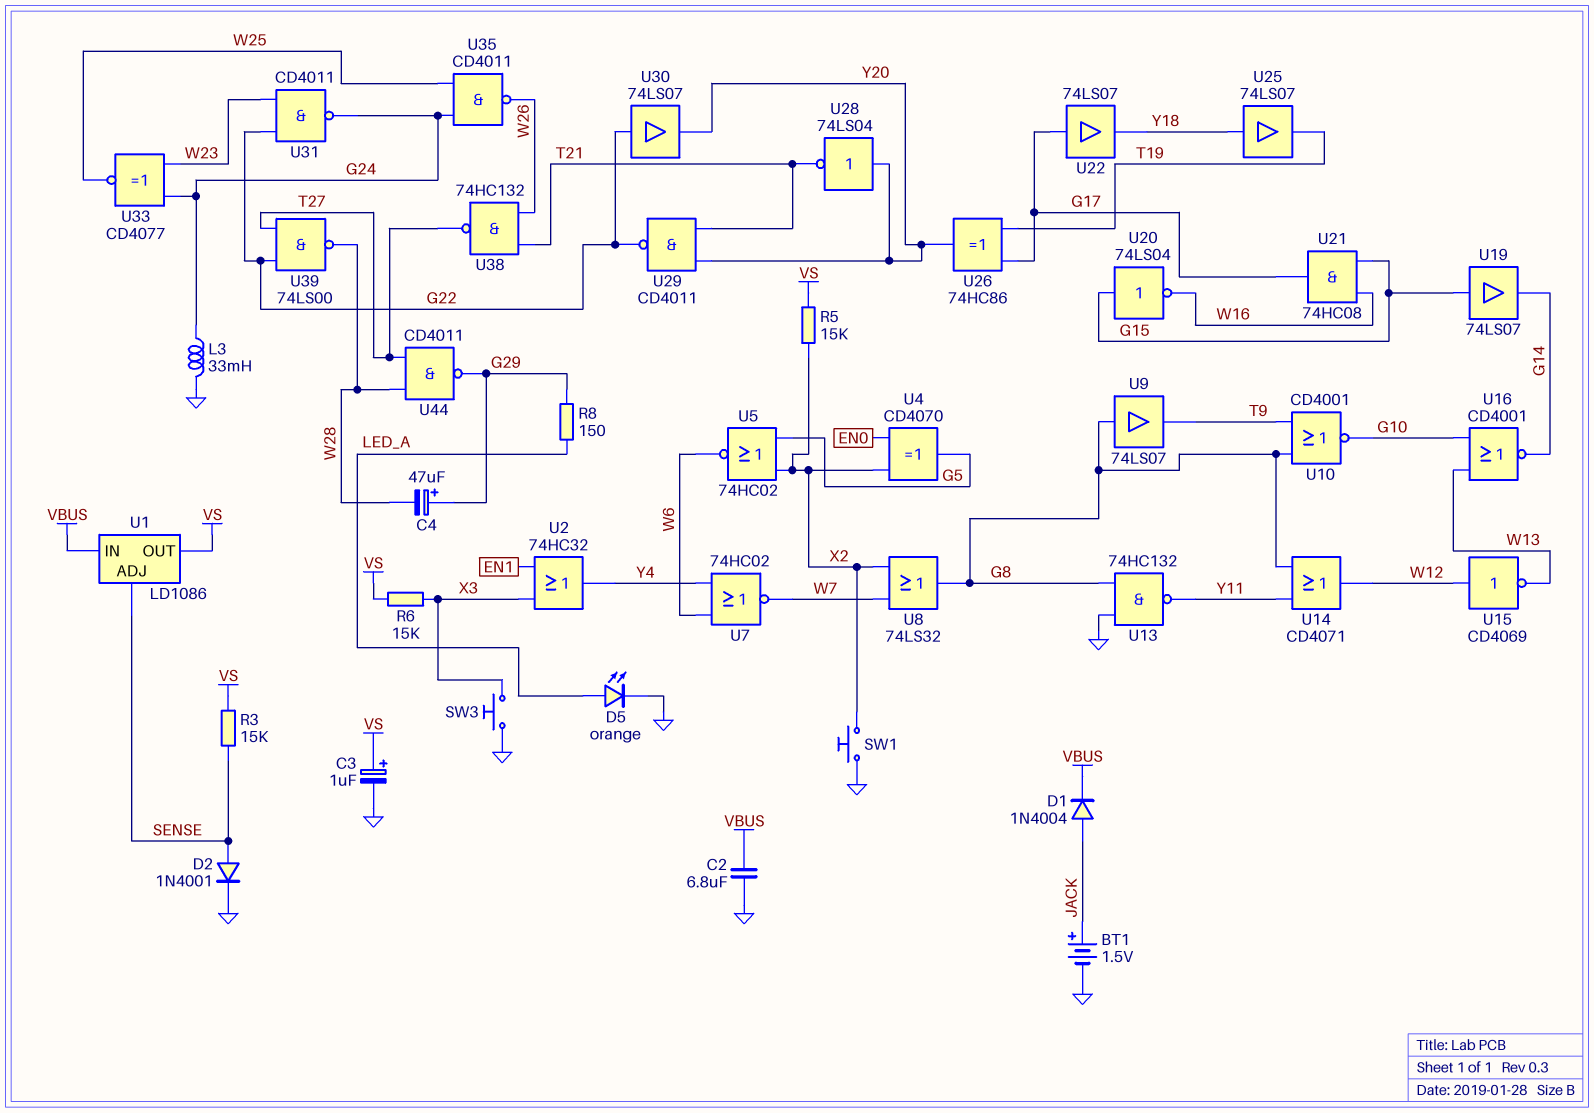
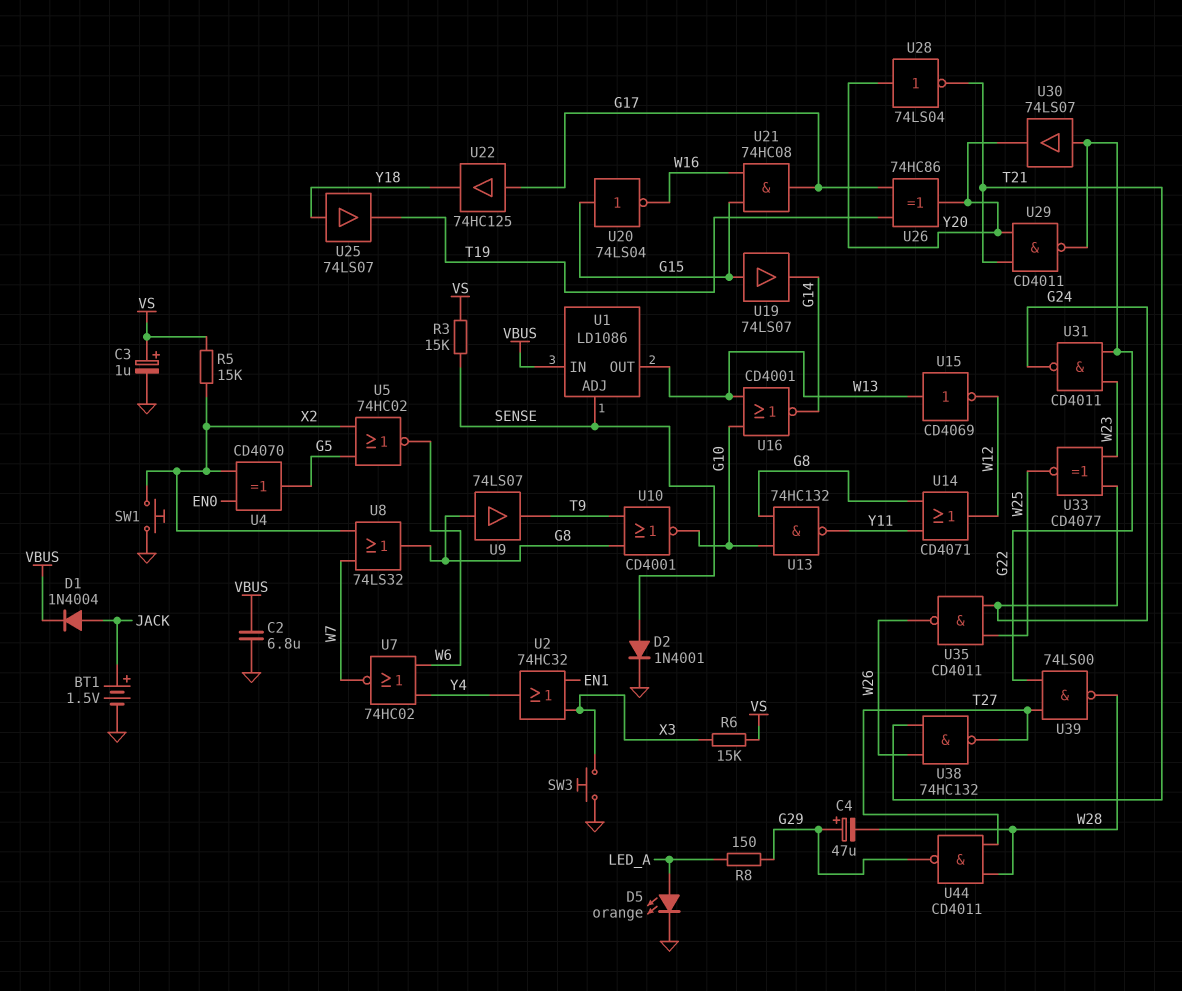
L3: 33mH (G24, GND) -> none
U1 pin OUT: VS -> W13
U13: NAND 74HC132 (in G8, in GND, out Y11) -> NAND 74HC132 (in G8, in G10, out Y11)
U15: NOT CD4069 (in W12, out W13) -> NOT CD4069 (in W13, out W12)
U22: buffer 74LS07 (in G17, out Y18) -> buffer 74HC125 (in G17, out Y18)

